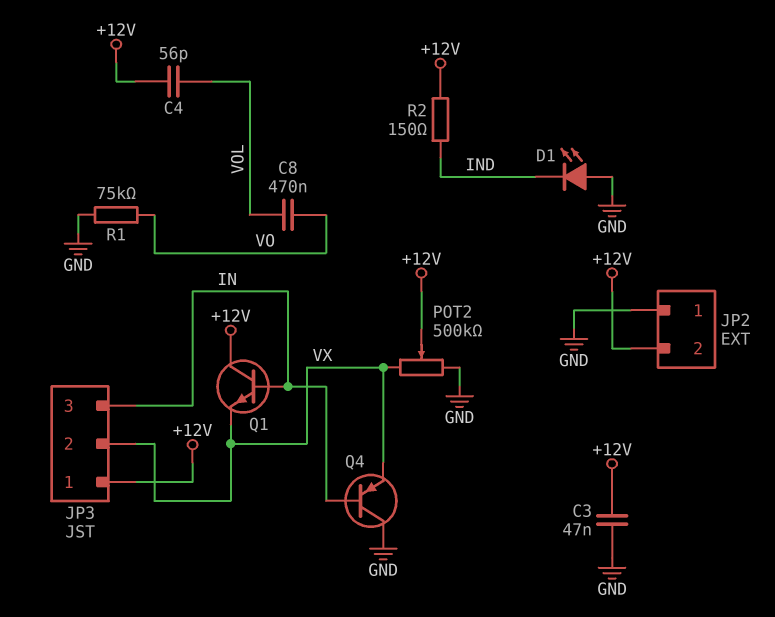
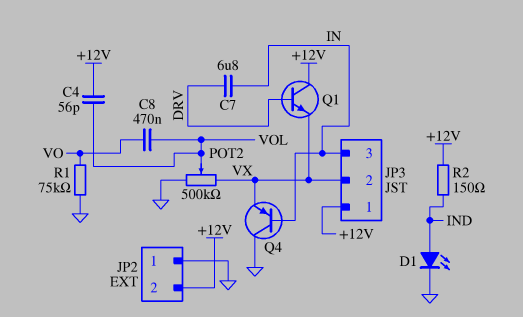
C3: 47nF (+12V, GND) -> none
C7: none -> 6.8uF (DRV, IN)
D1: LED (A GND, K IND) -> LED (A IND, K GND)
POT2: 500k (GND, VX, wiper +12V) -> 500k (GND, VX, wiper VOL)
Q1: NPN (B IN, C +12V, E VX) -> NPN (B DRV, C +12V, E VX)

